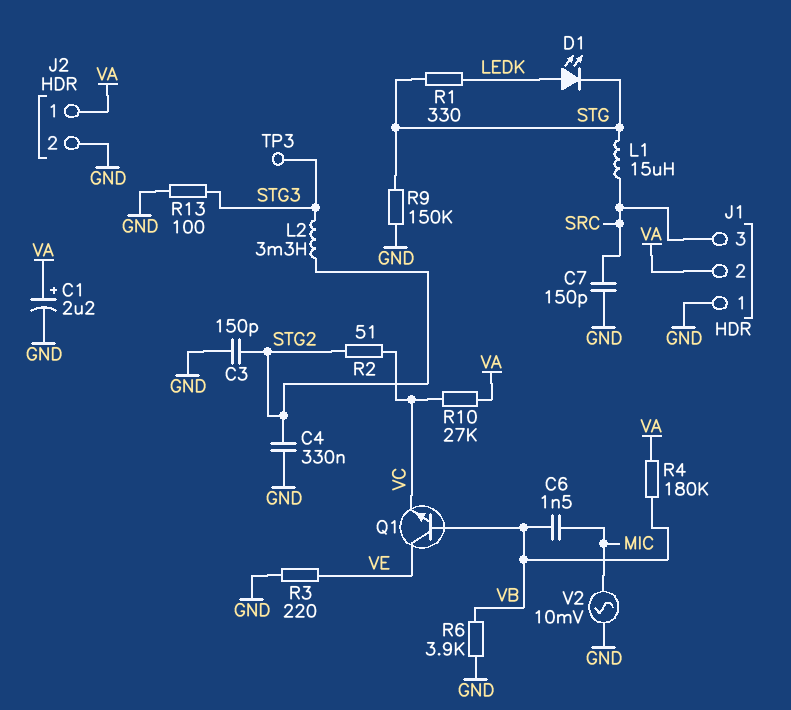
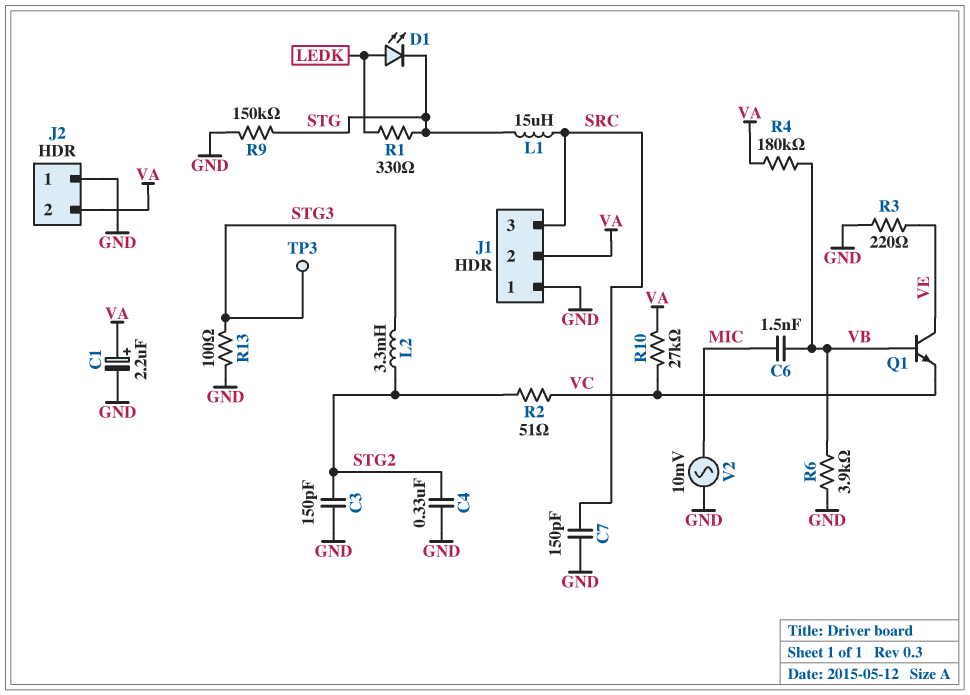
J2 pin 1: VA -> GND
J2 pin 2: GND -> VA

